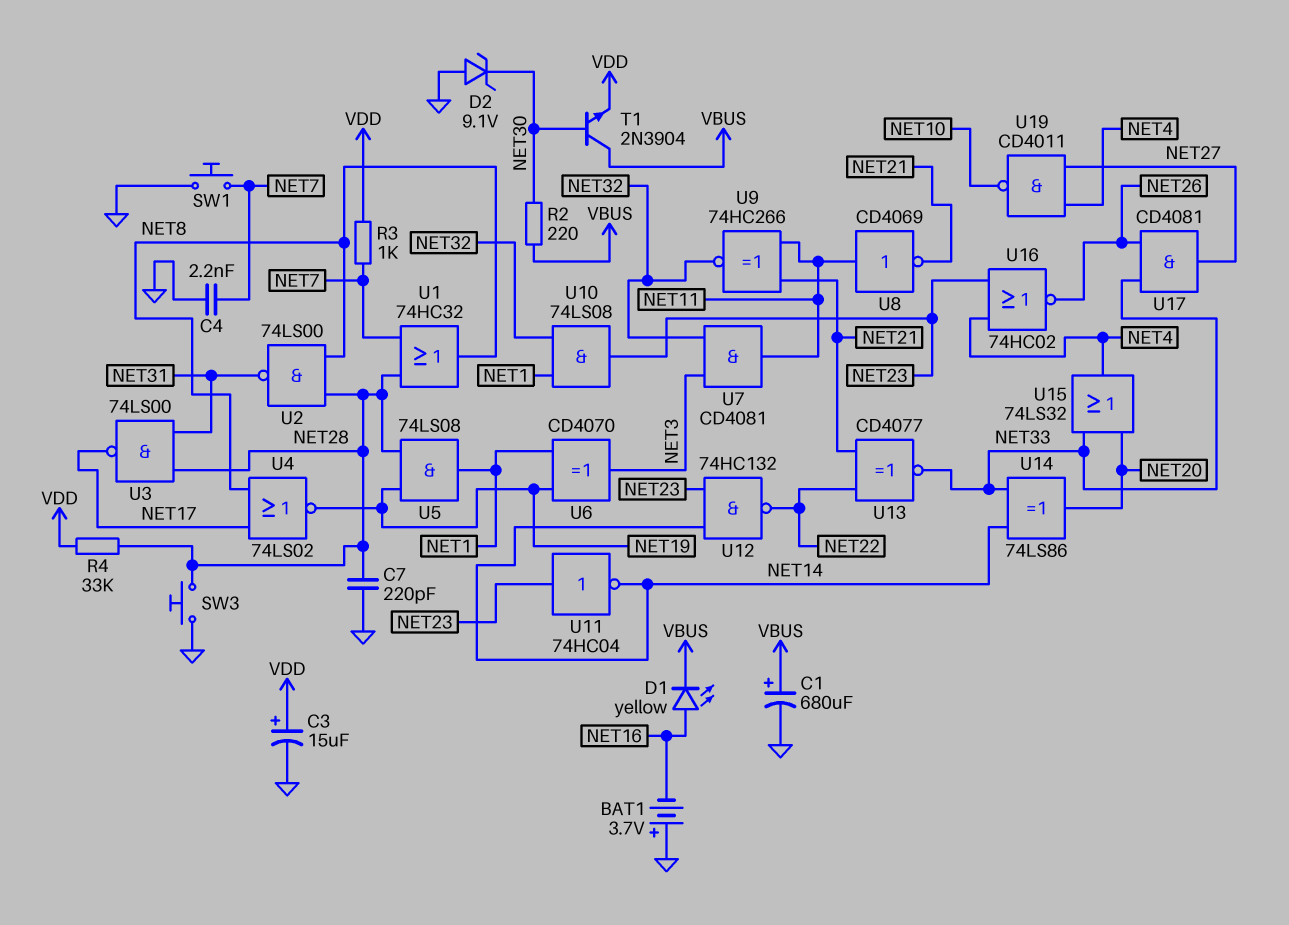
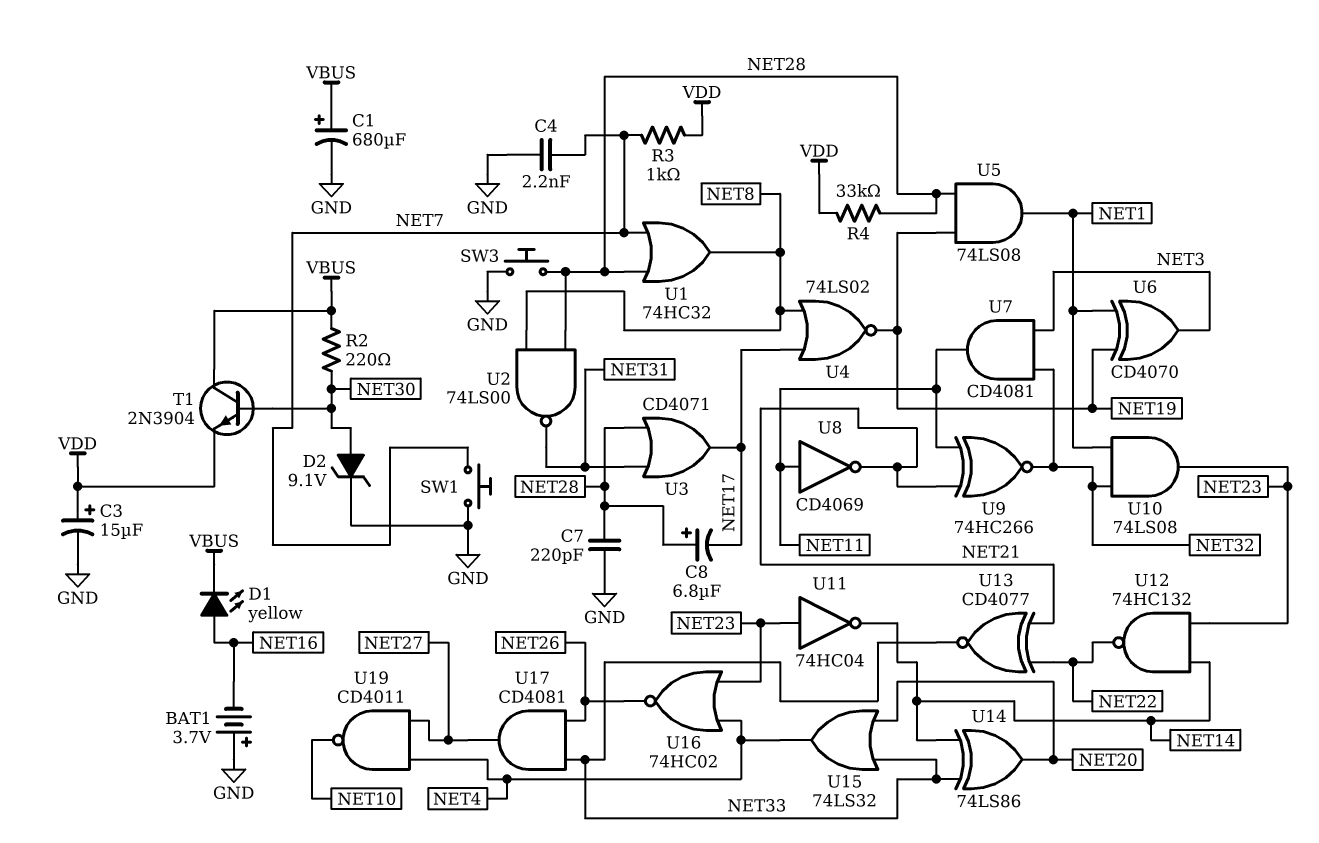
C8: none -> 6.8uF (plus NET28, minus NET17)
D2: zener 9.1V (A GND, K NET30) -> zener 9.1V (A NET30, K GND)
U3: NAND 74LS00 (in NET28, in NET31, out NET17) -> OR CD4071 (in NET28, in NET31, out NET17)

